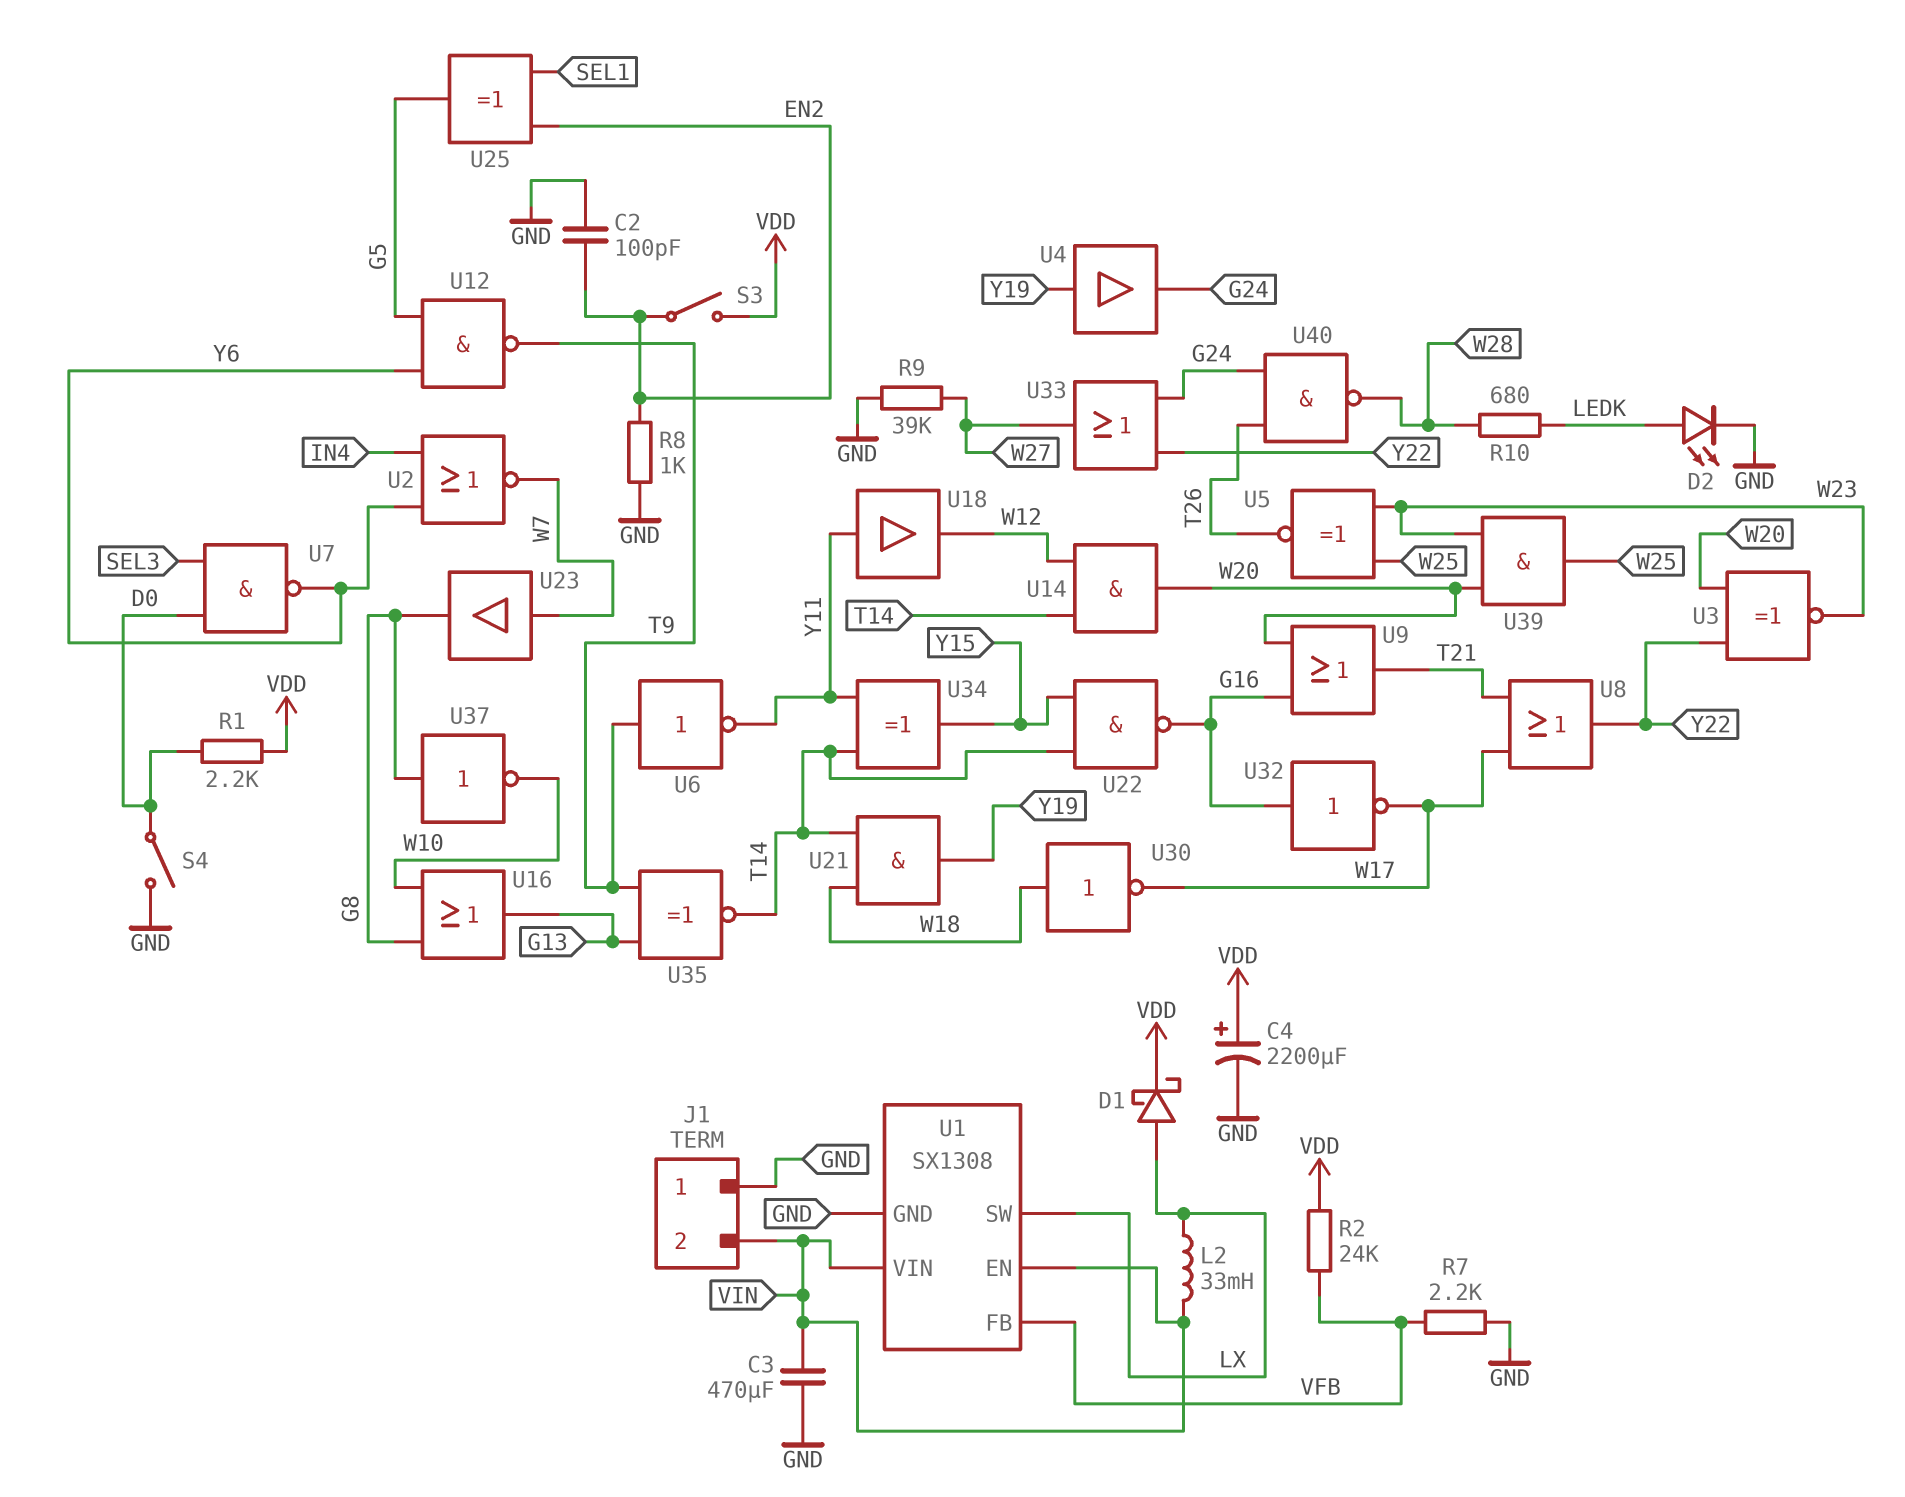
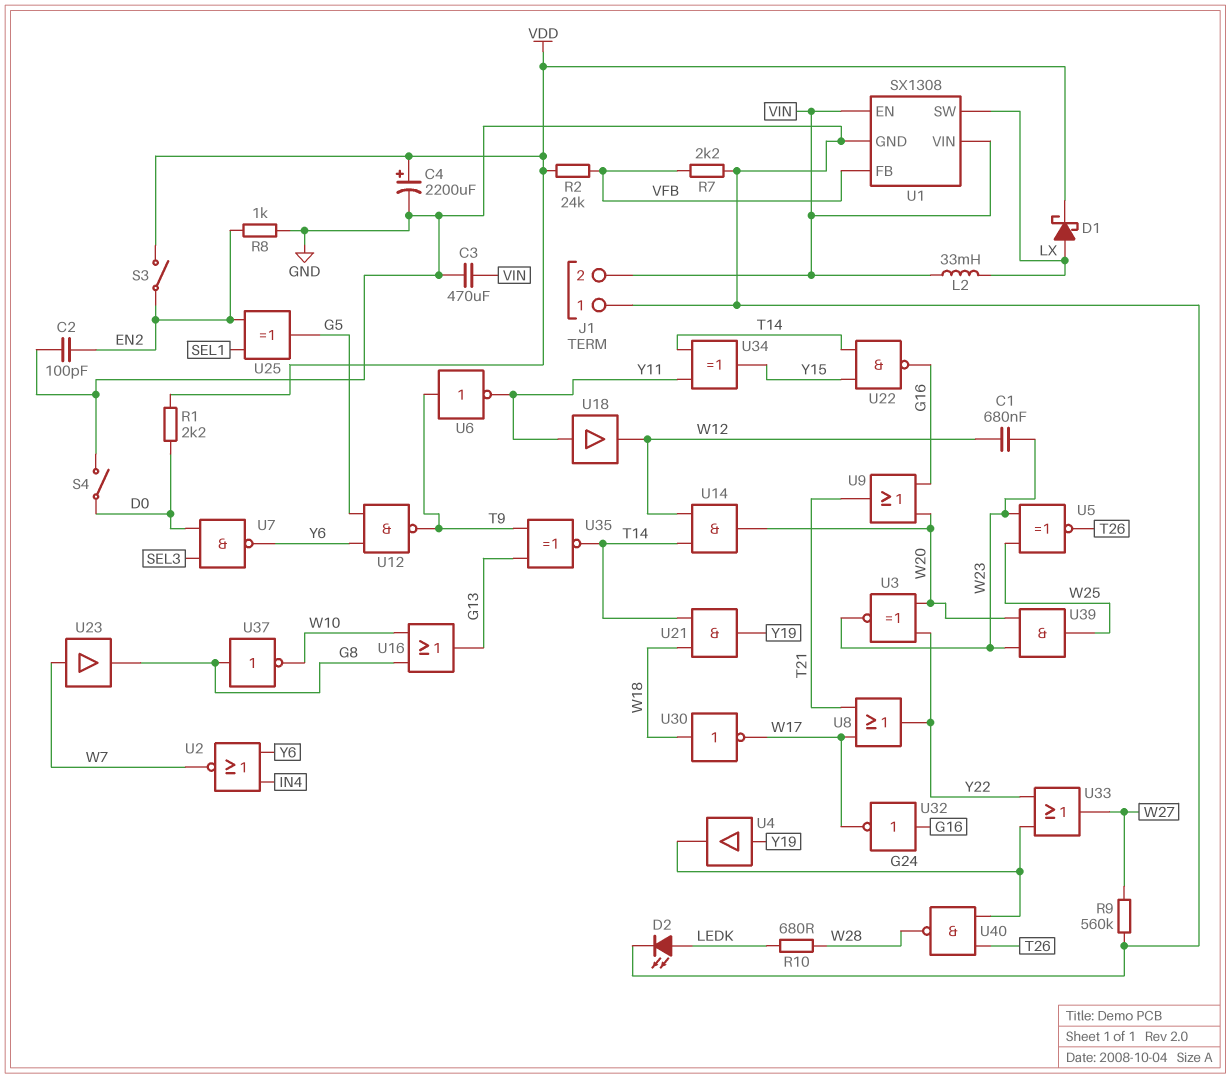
C1: none -> 680nF (W12, W23)
R9: 39k (GND, W27) -> 560k (GND, W27)

